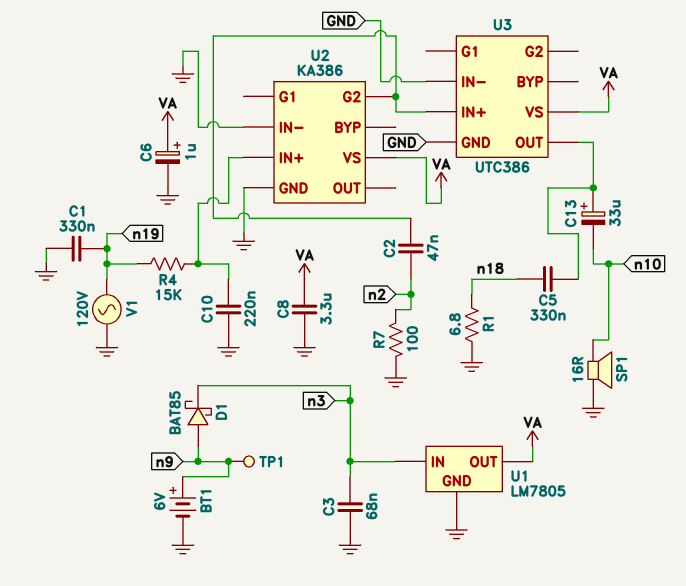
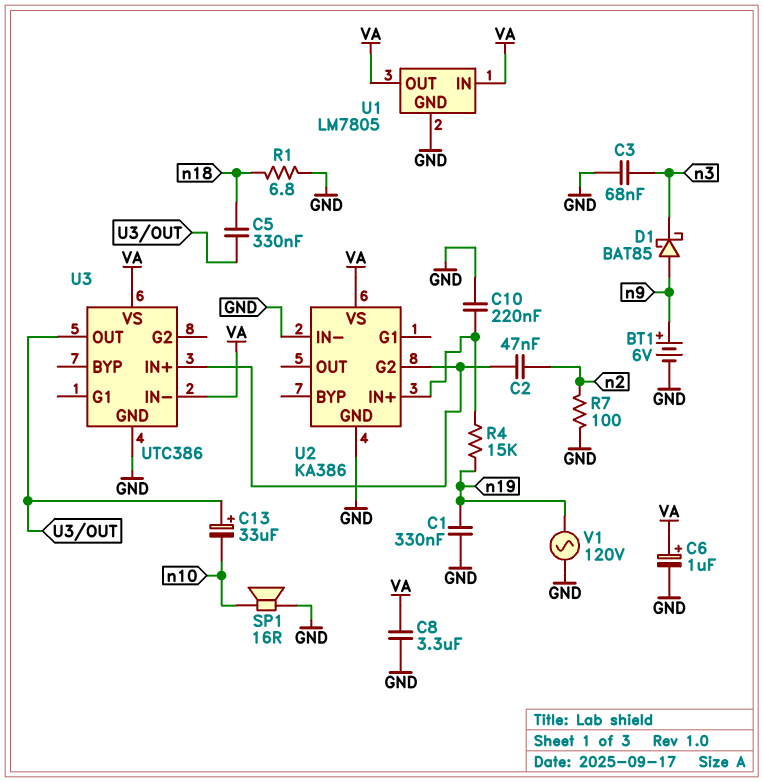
TP1: test point (n9) -> none
U1 pin IN: n3 -> VA
U3 pin IN-: GND -> VA

